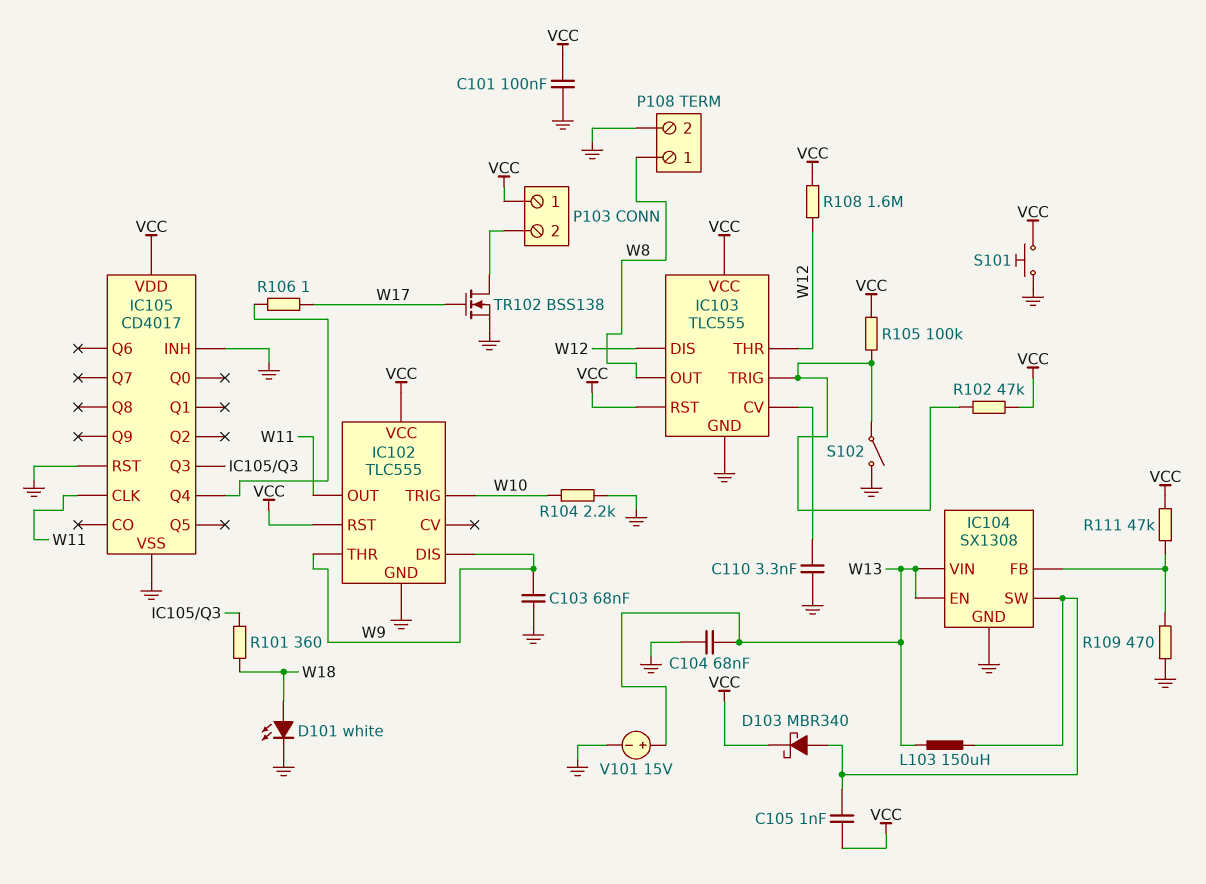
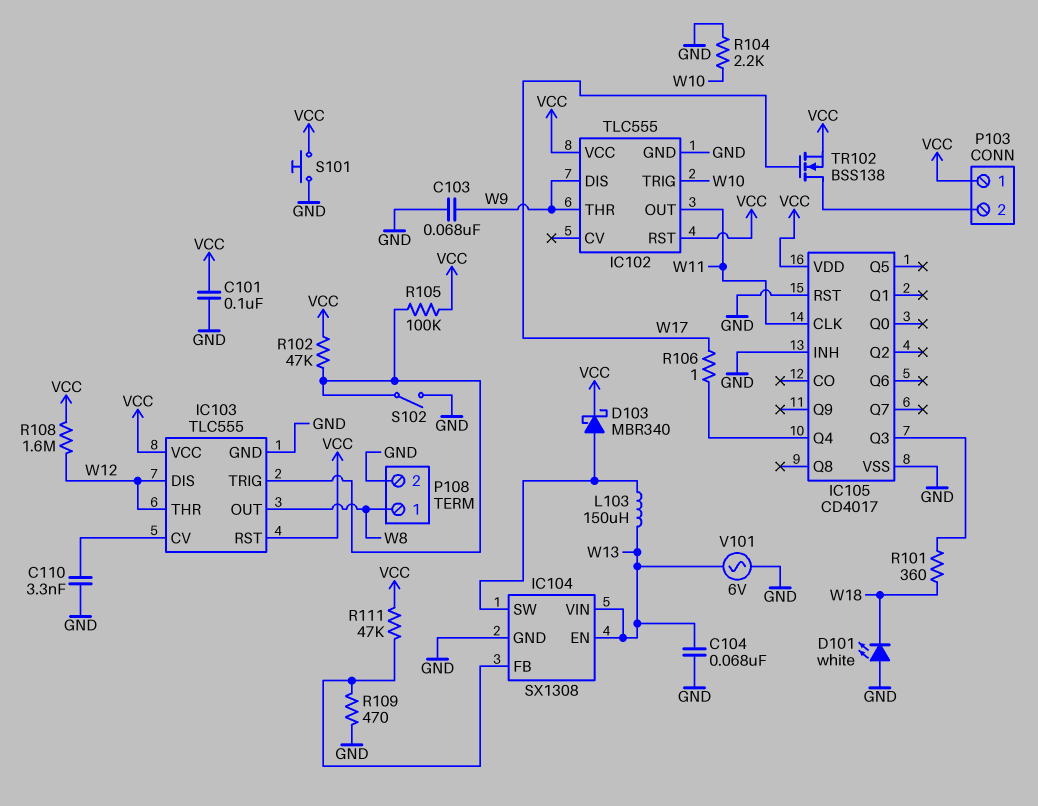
C105: 1nF (IC104/SW, VCC) -> none
D101: LED white (A W18, K GND) -> LED white (A GND, K W18)
TR102: NMOS BSS138 (G W17, D P103/2, S GND) -> NMOS BSS138 (G W17, D P103/2, S VCC)
V101: 15V (plus W13, minus GND) -> AC 6V (GND, W13)

